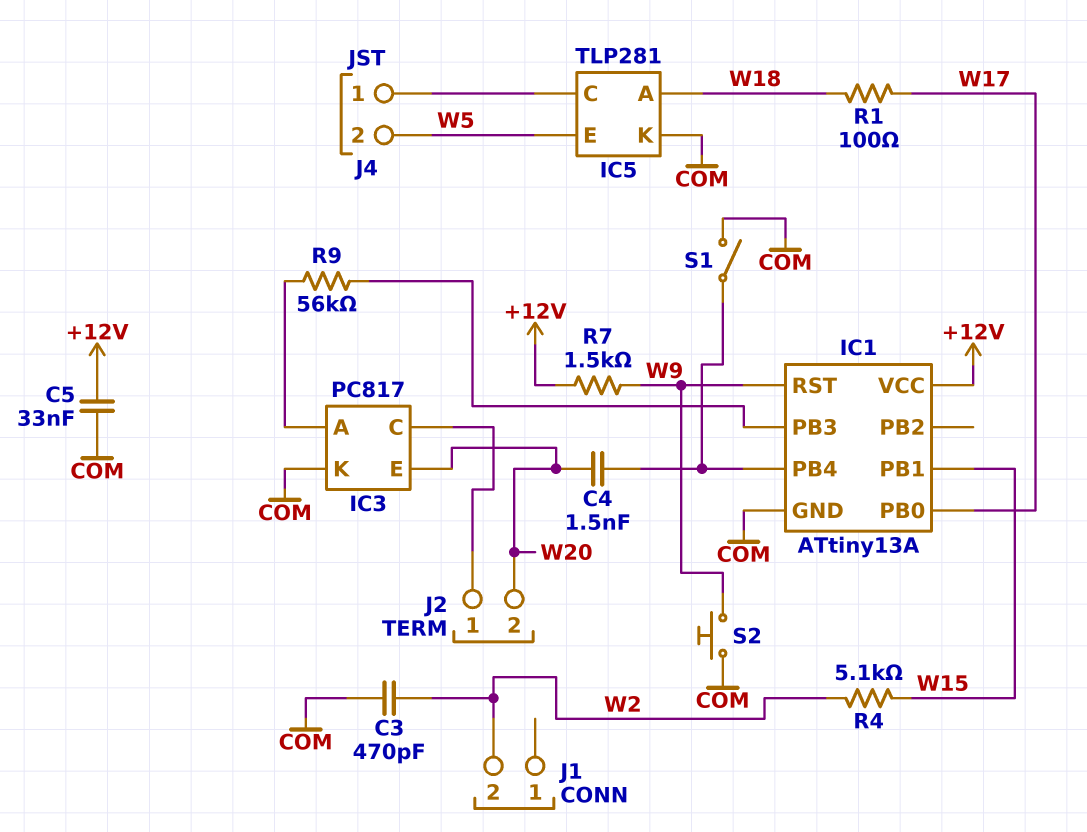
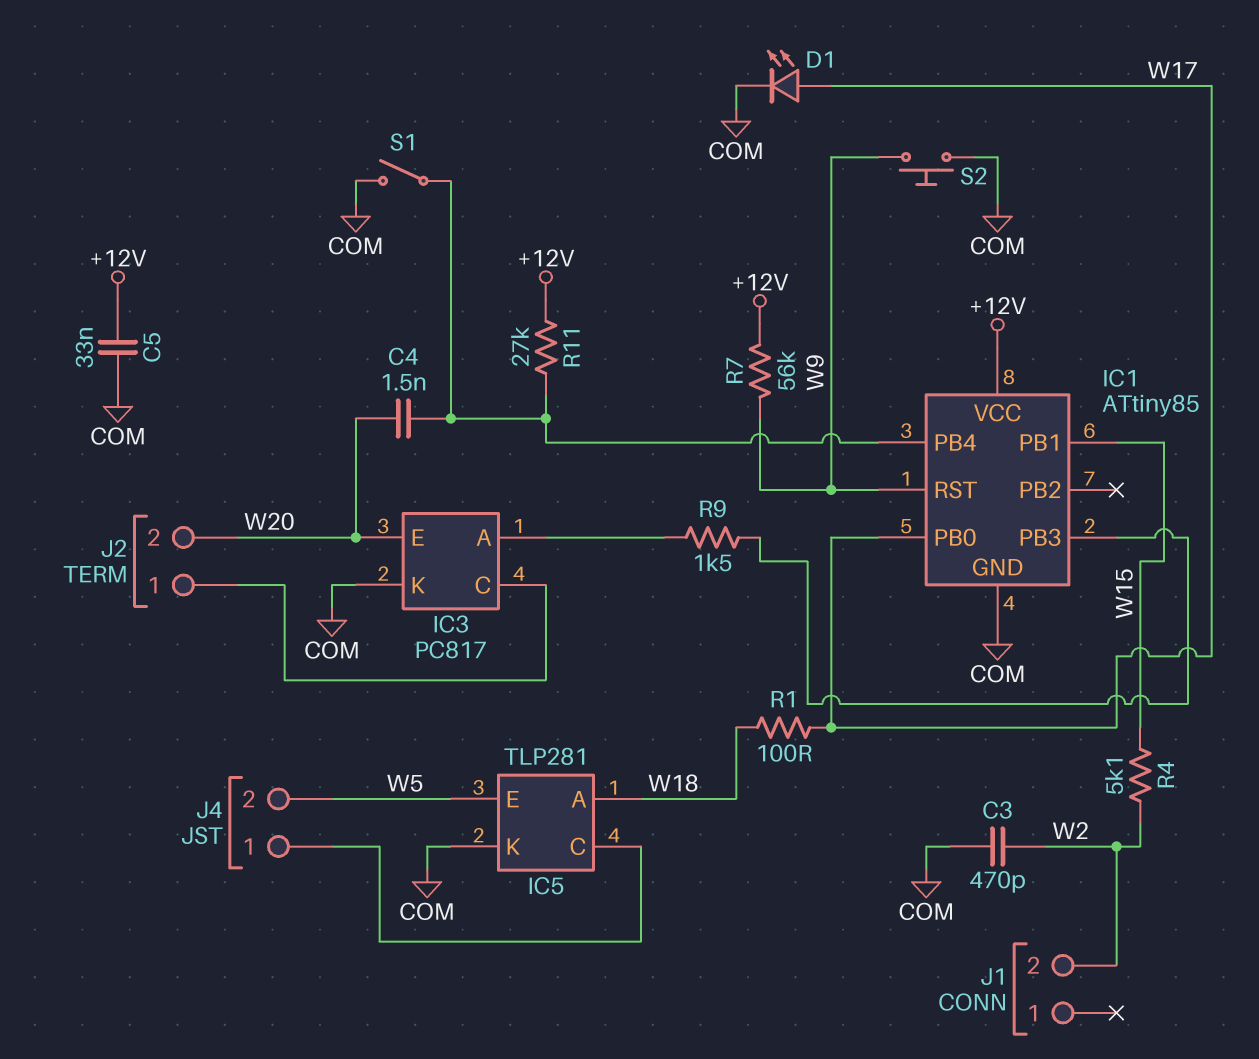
D1: none -> LED (A W17, K COM)
IC1: ATtiny13A -> ATtiny85
R7: 1.5k (+12V, W9) -> 56k (+12V, W9)
R9: 56k (IC1/PB3, IC3/A) -> 1.5k (IC1/PB3, IC3/A)
R11: none -> 27k (+12V, IC1/PB4)

